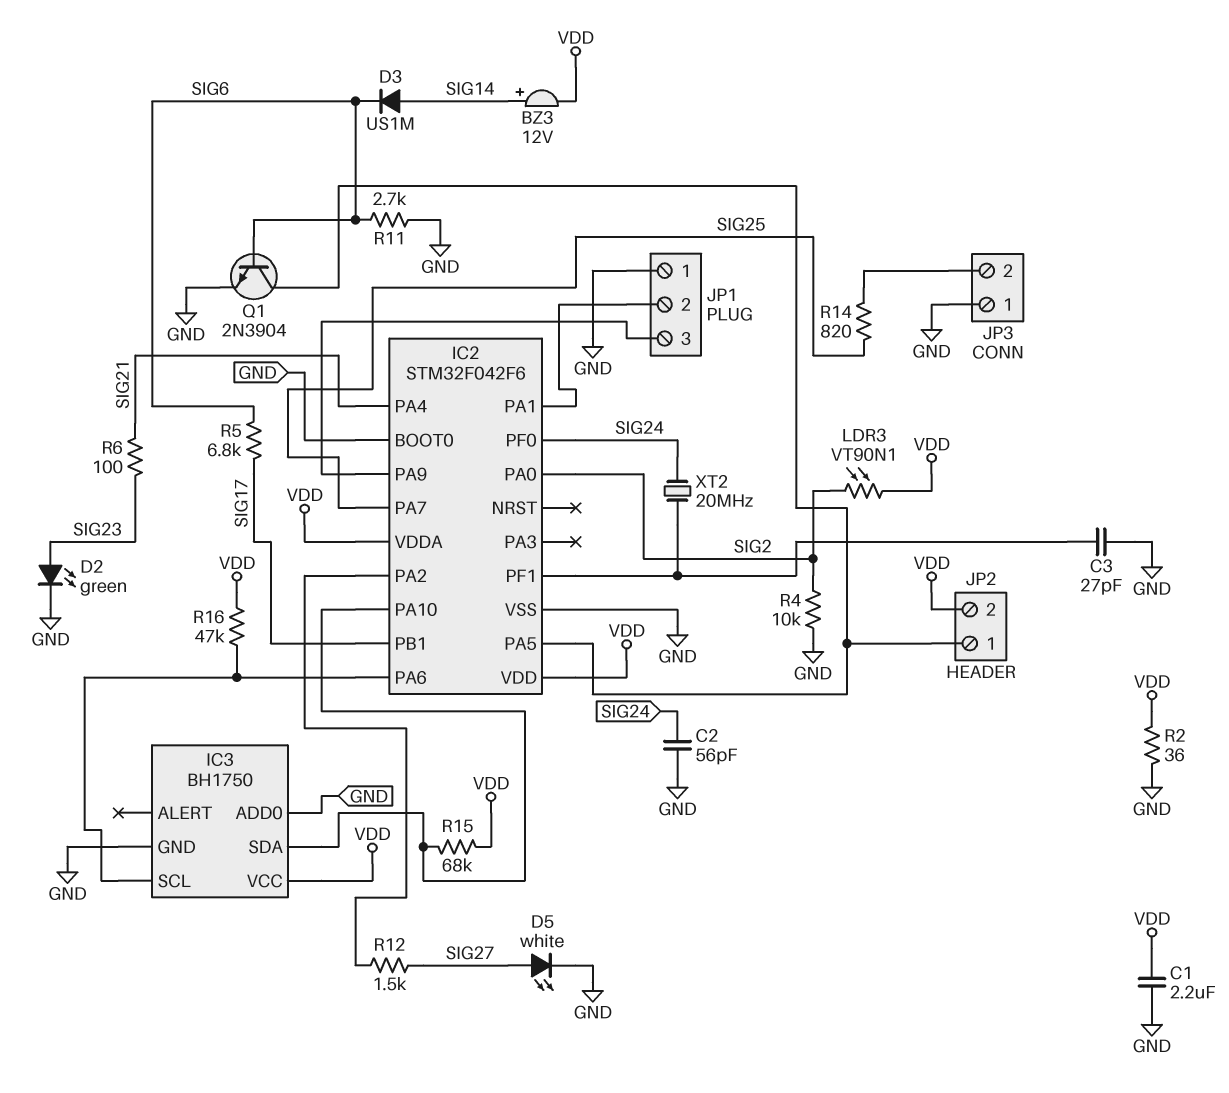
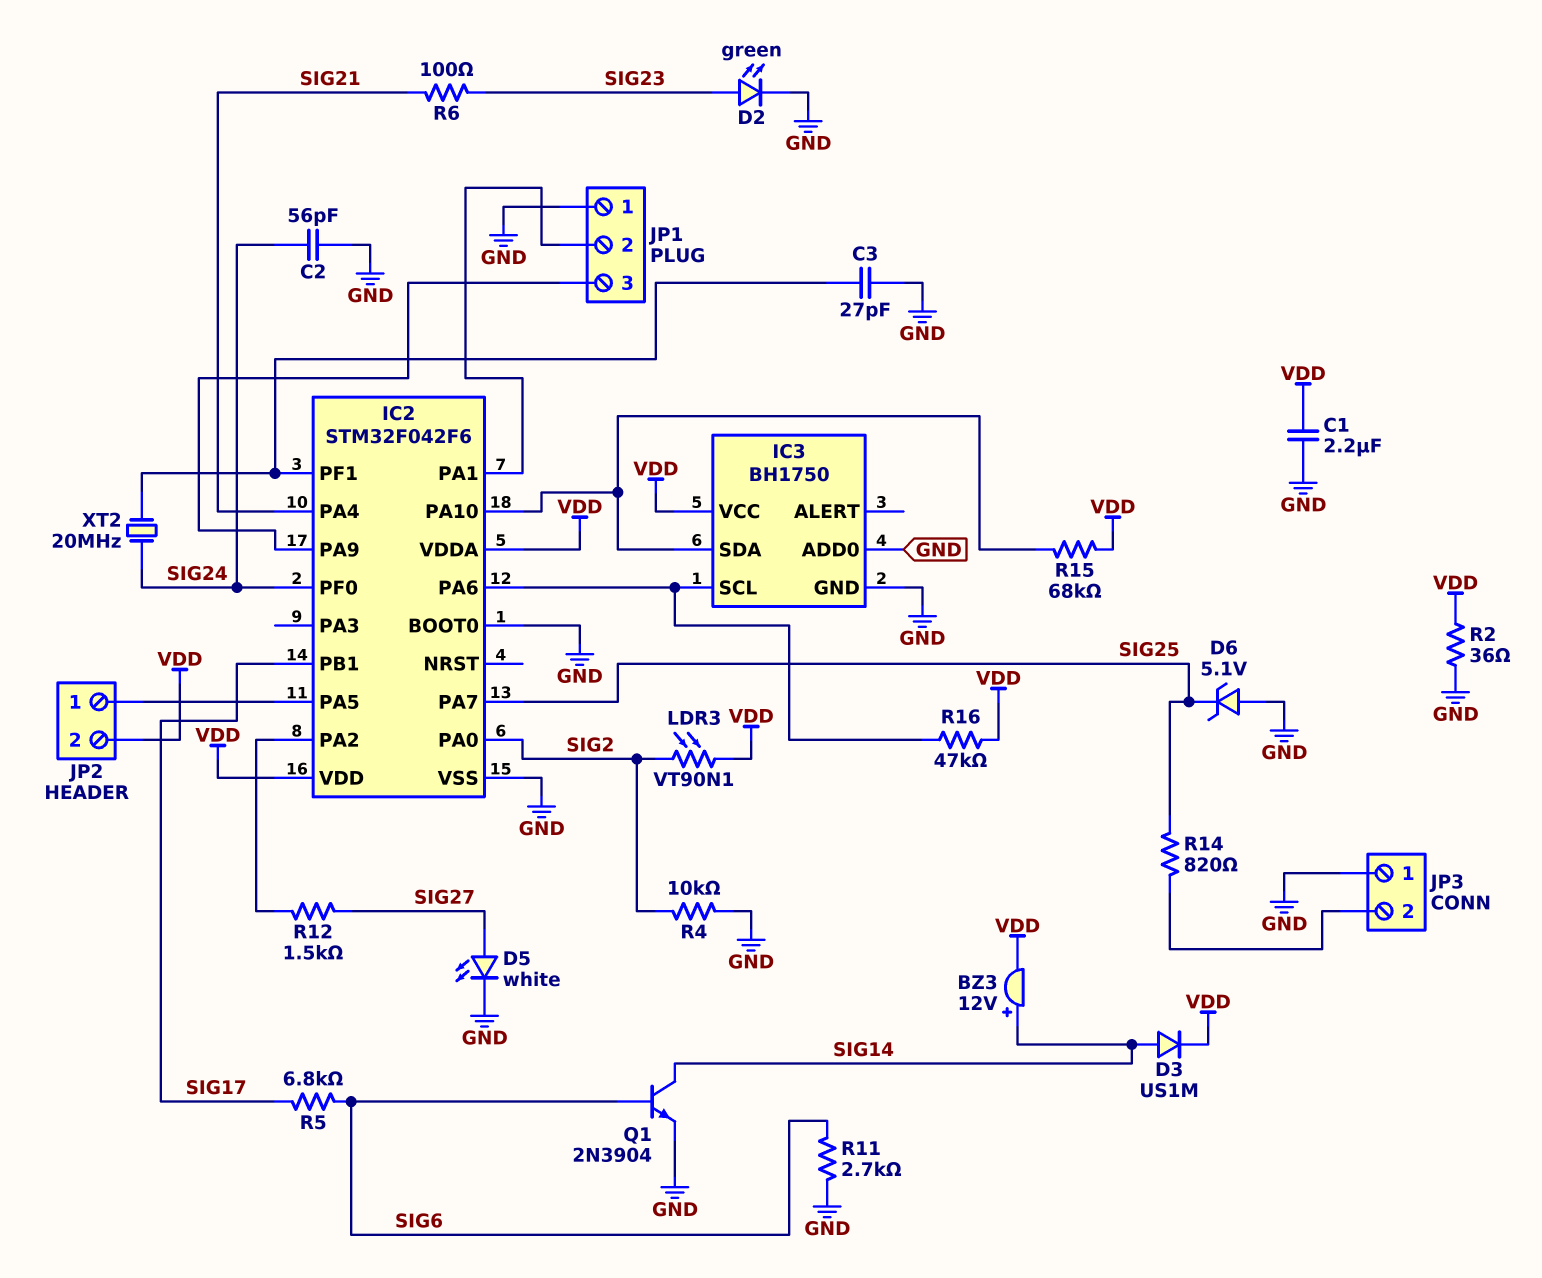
D3: diode US1M (A SIG14, K SIG6) -> diode US1M (A SIG14, K VDD)
D6: none -> zener 5.1V (A GND, K SIG25)
Q1: NPN 2N3904 (B SIG6, C IC2/PA5, E GND) -> NPN 2N3904 (B SIG6, C SIG14, E GND)

